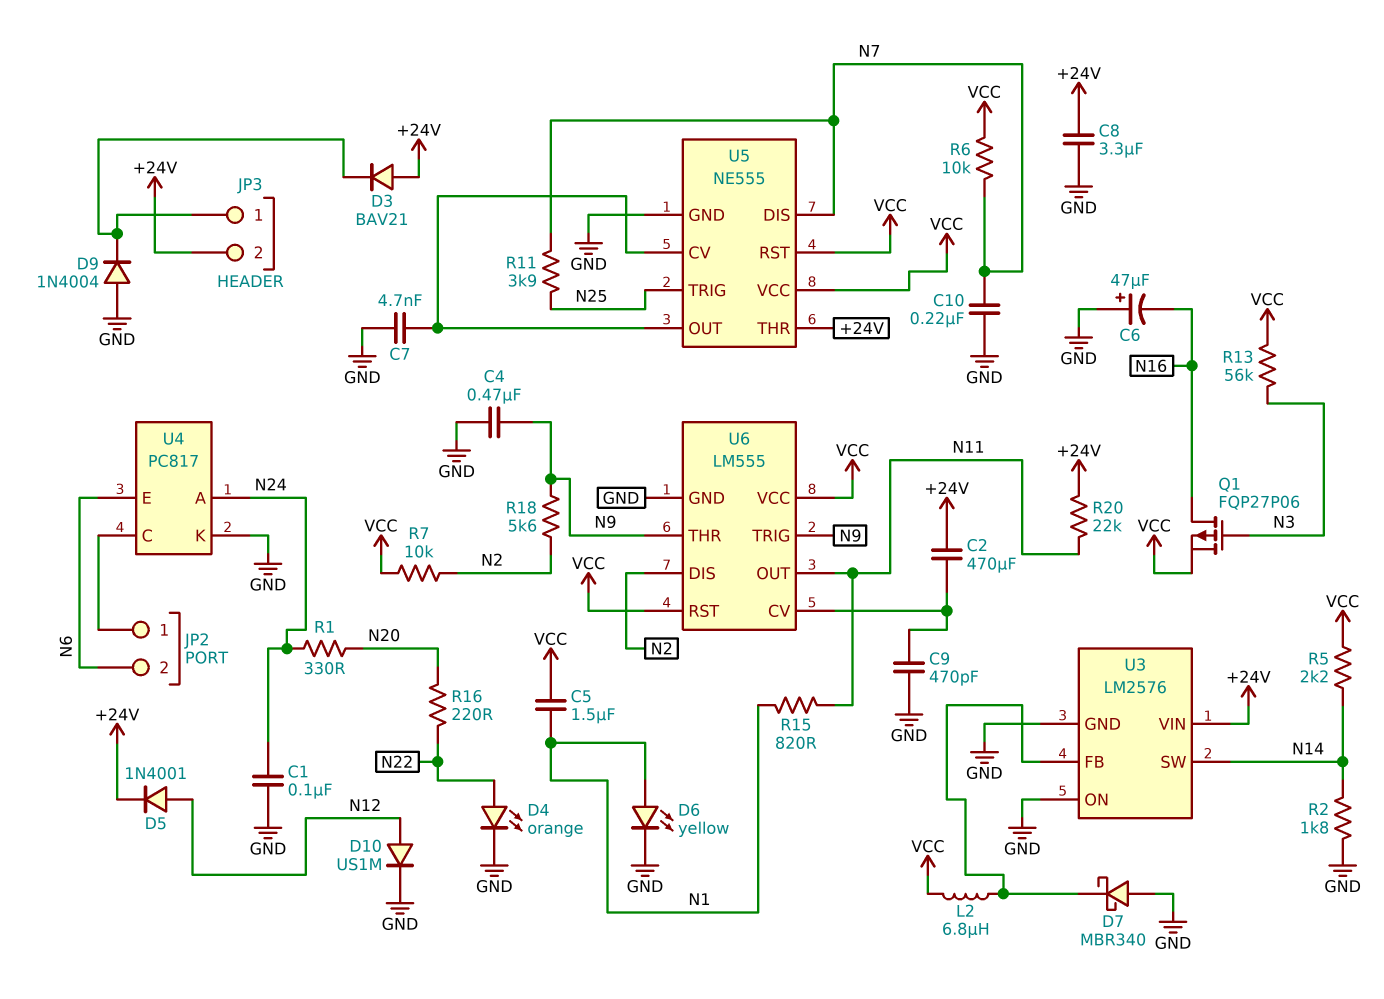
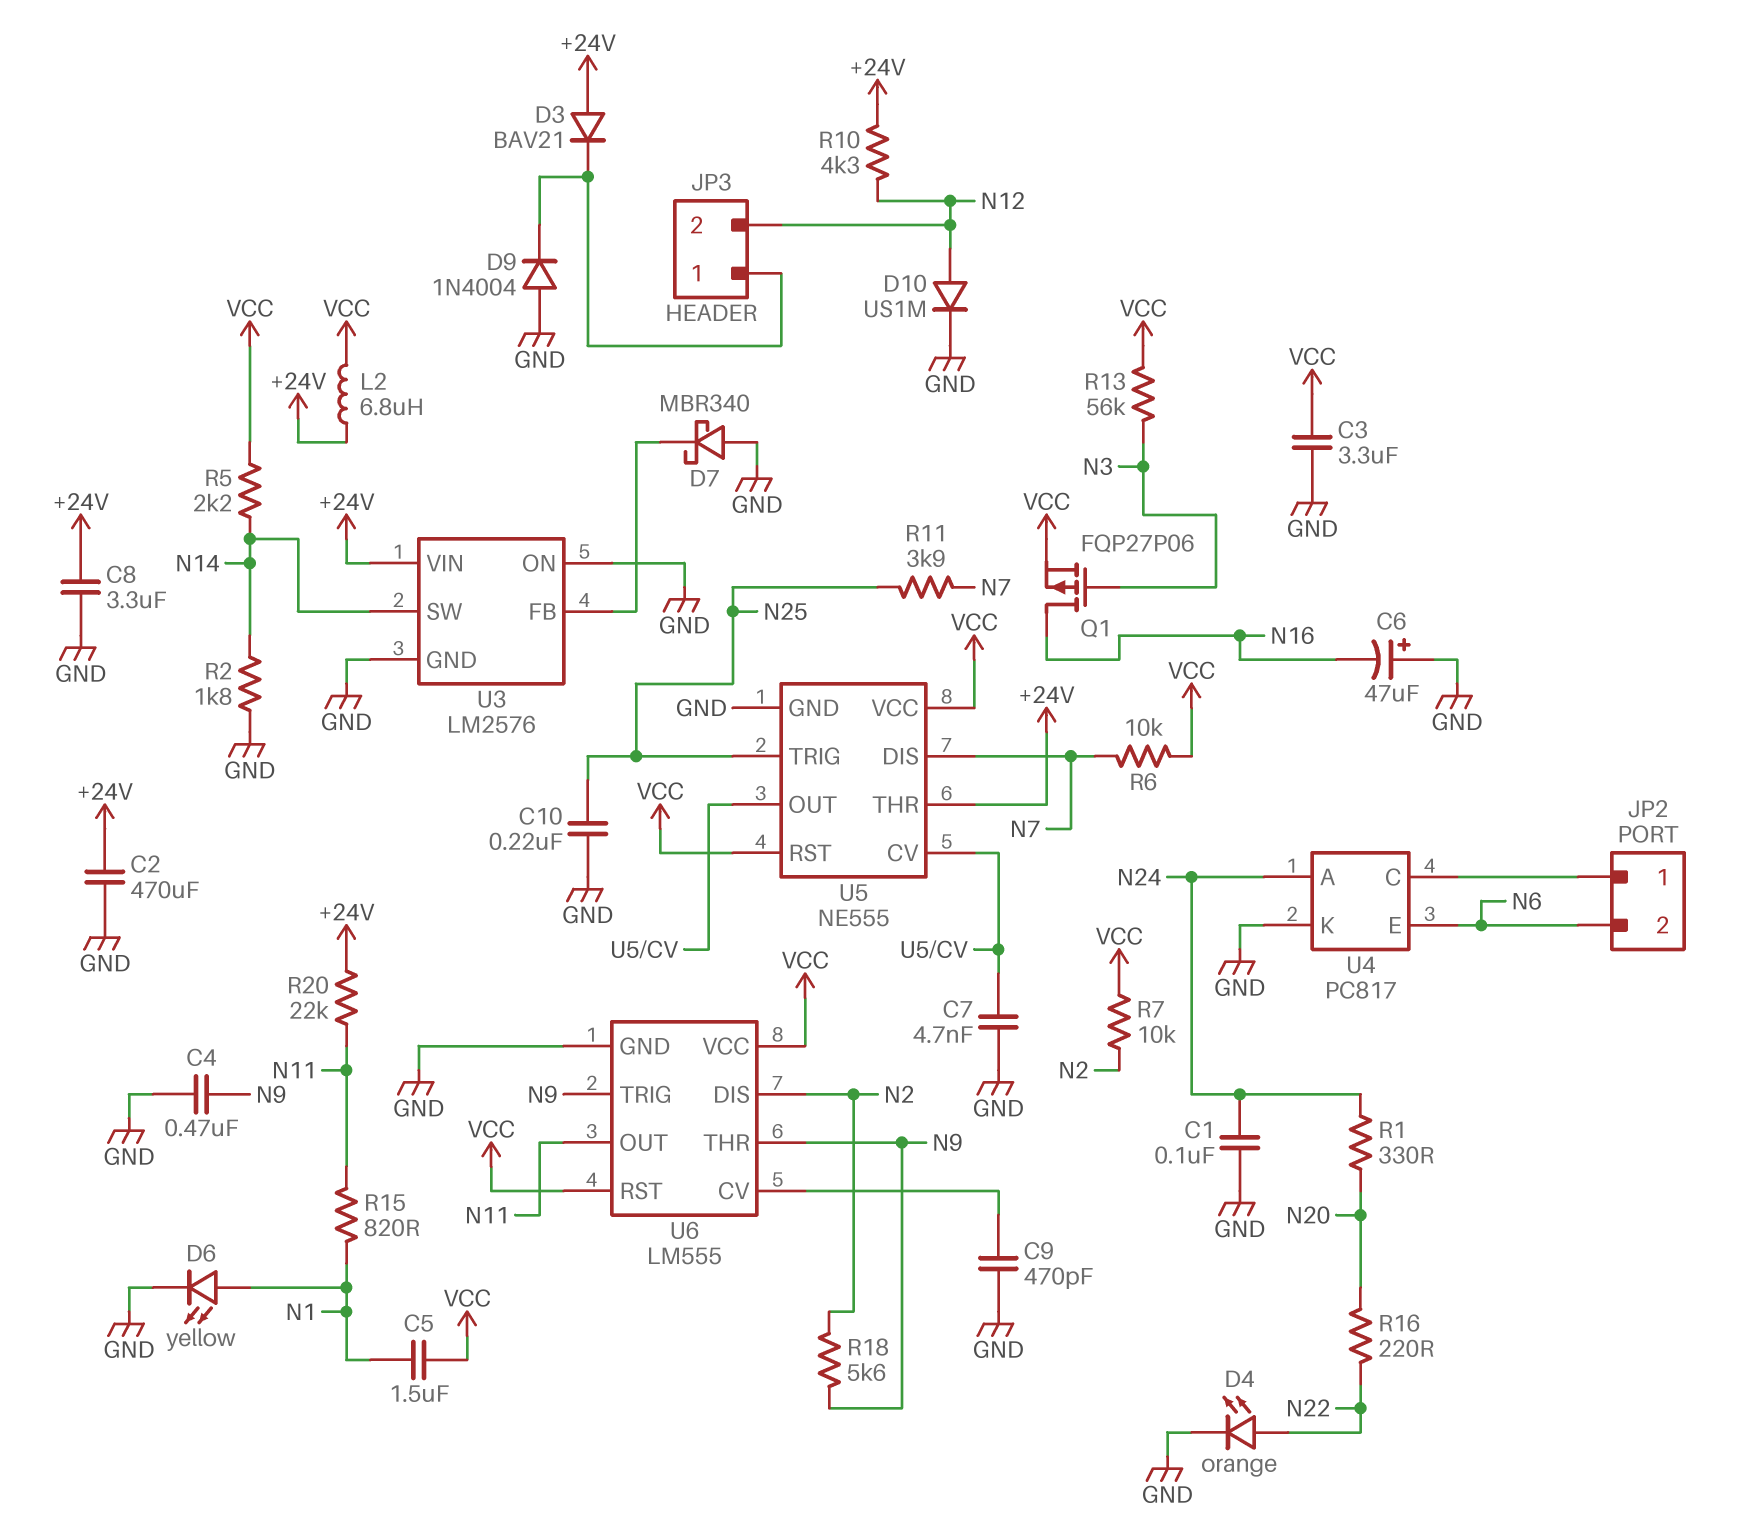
C2: 470uF (+24V, U6/CV) -> 470uF (+24V, GND)
C3: none -> 3.3uF (GND, VCC)
C10: 220nF (GND, N7) -> 220nF (GND, N25)
D5: diode 1N4001 (A N12, K +24V) -> none
JP3 pin 2: +24V -> N12
L2: 6.8uH (U3/FB, VCC) -> 6.8uH (+24V, VCC)
R10: none -> 4.3k (+24V, N12)

